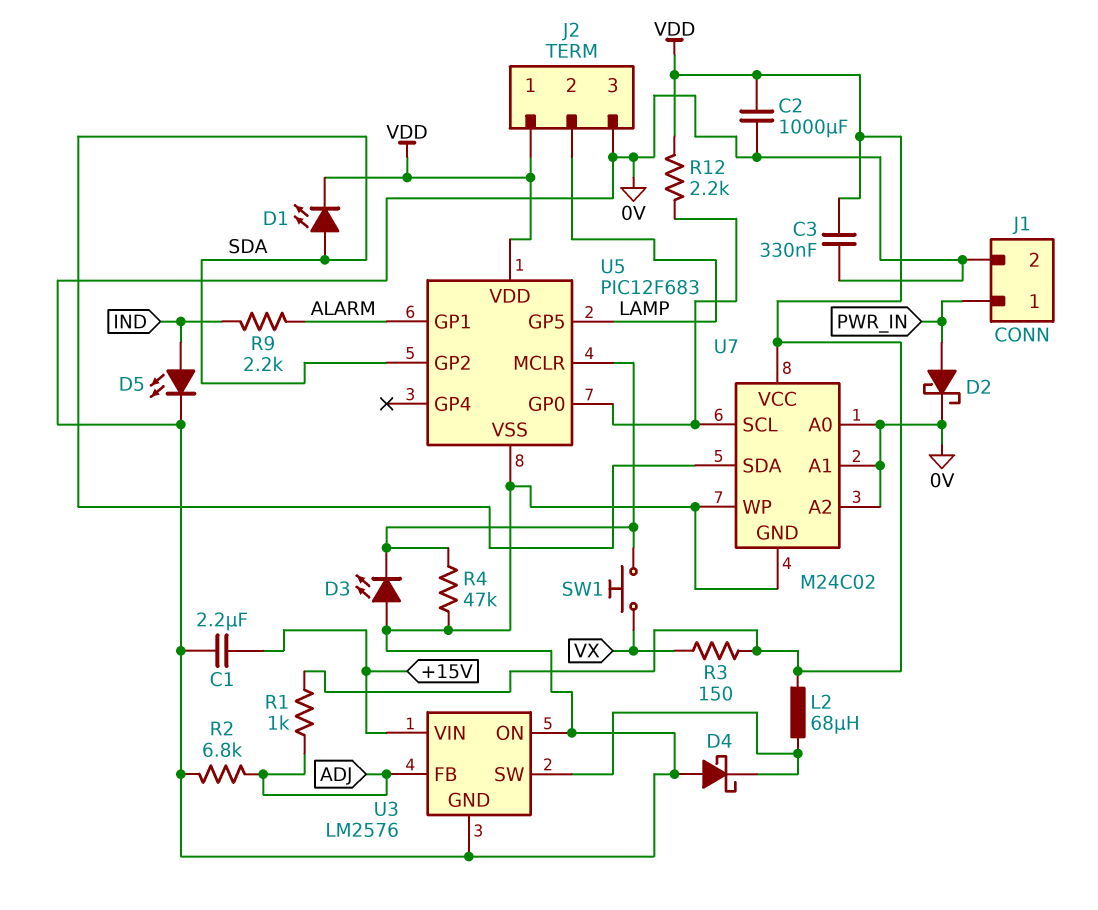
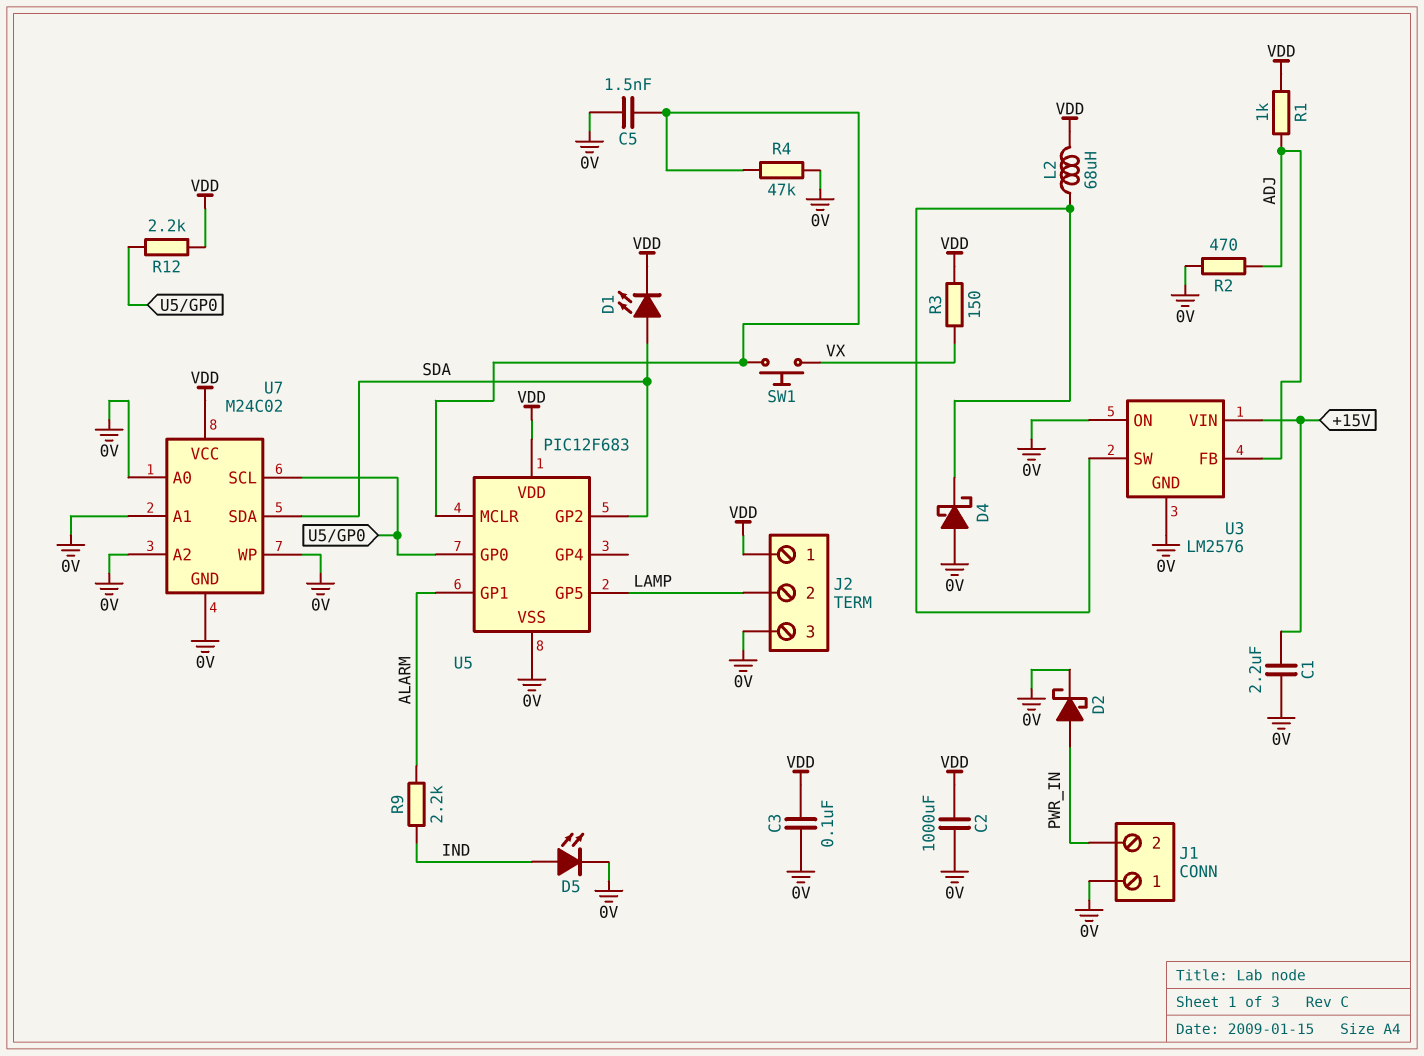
C3: 330nF (0V, VDD) -> 100nF (0V, VDD)
C5: none -> 1.5nF (0V, U5/MCLR)
D3: LED (A 0V, K U5/MCLR) -> none
J1 pin 1: PWR_IN -> 0V
J1 pin 2: 0V -> PWR_IN
R2: 6.8k (0V, ADJ) -> 470 (0V, ADJ)

